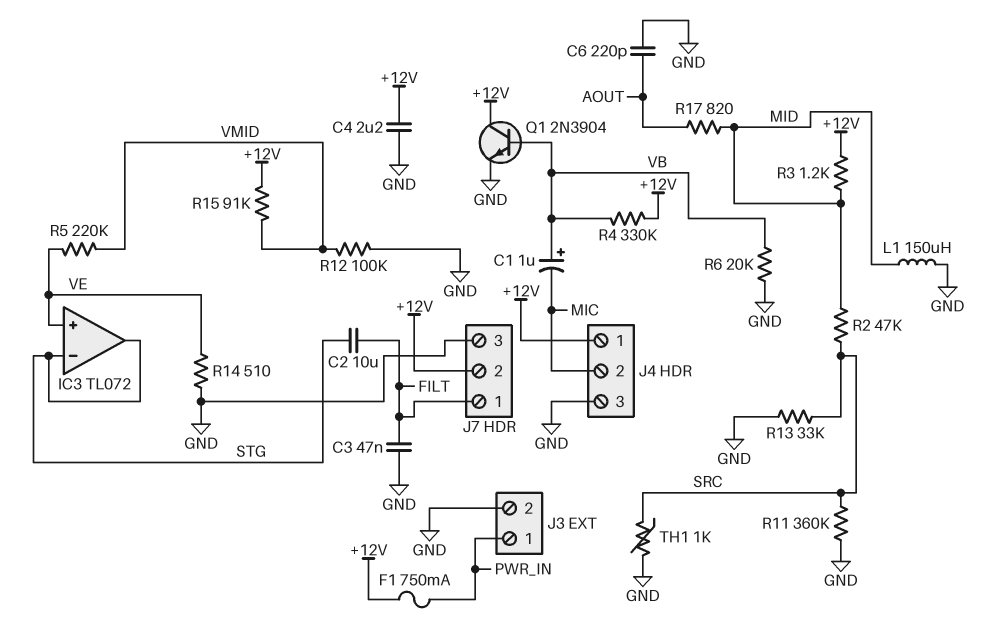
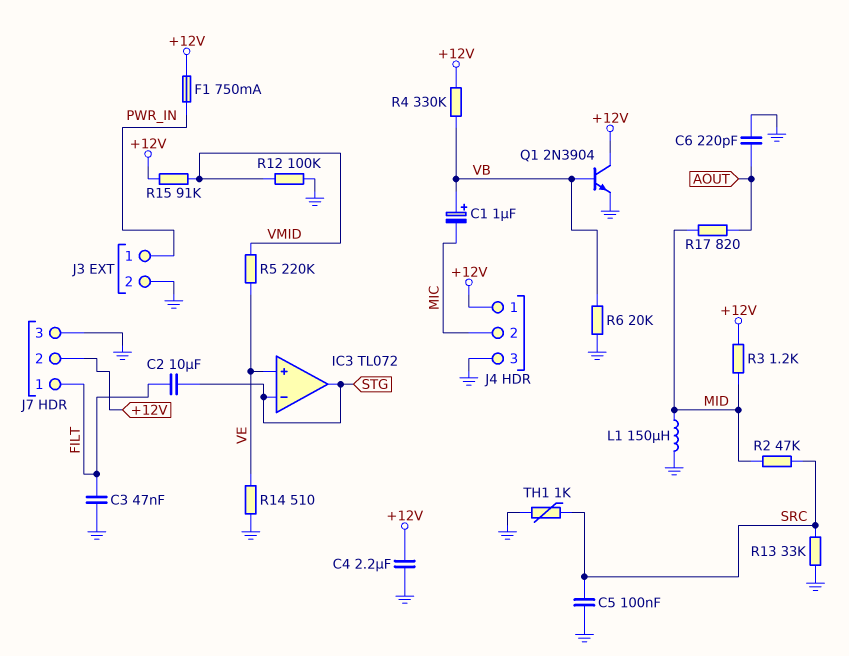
C5: none -> 100nF (GND, SRC)
R11: 360k (GND, SRC) -> none

